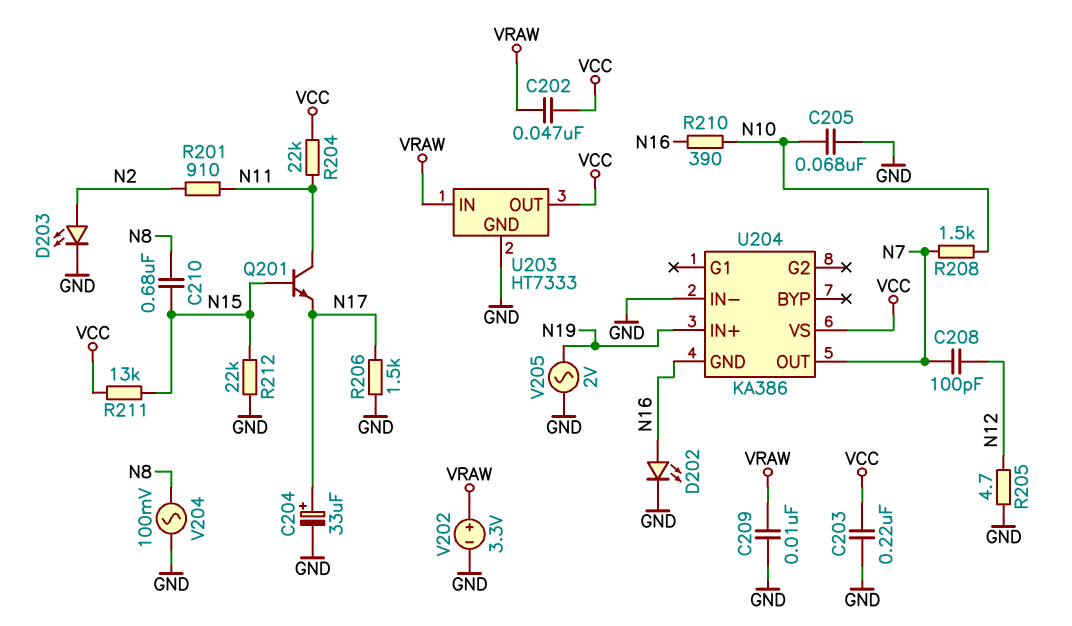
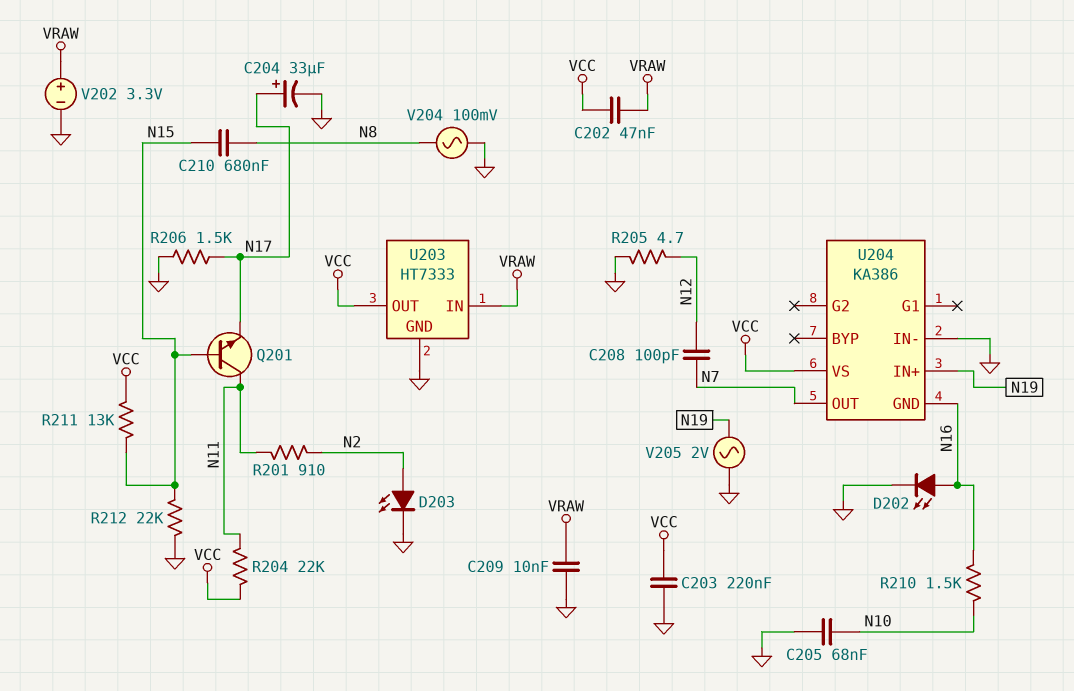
R208: 1.5k (N7, N10) -> none
R210: 390 (N10, N16) -> 1.5k (N10, N16)

